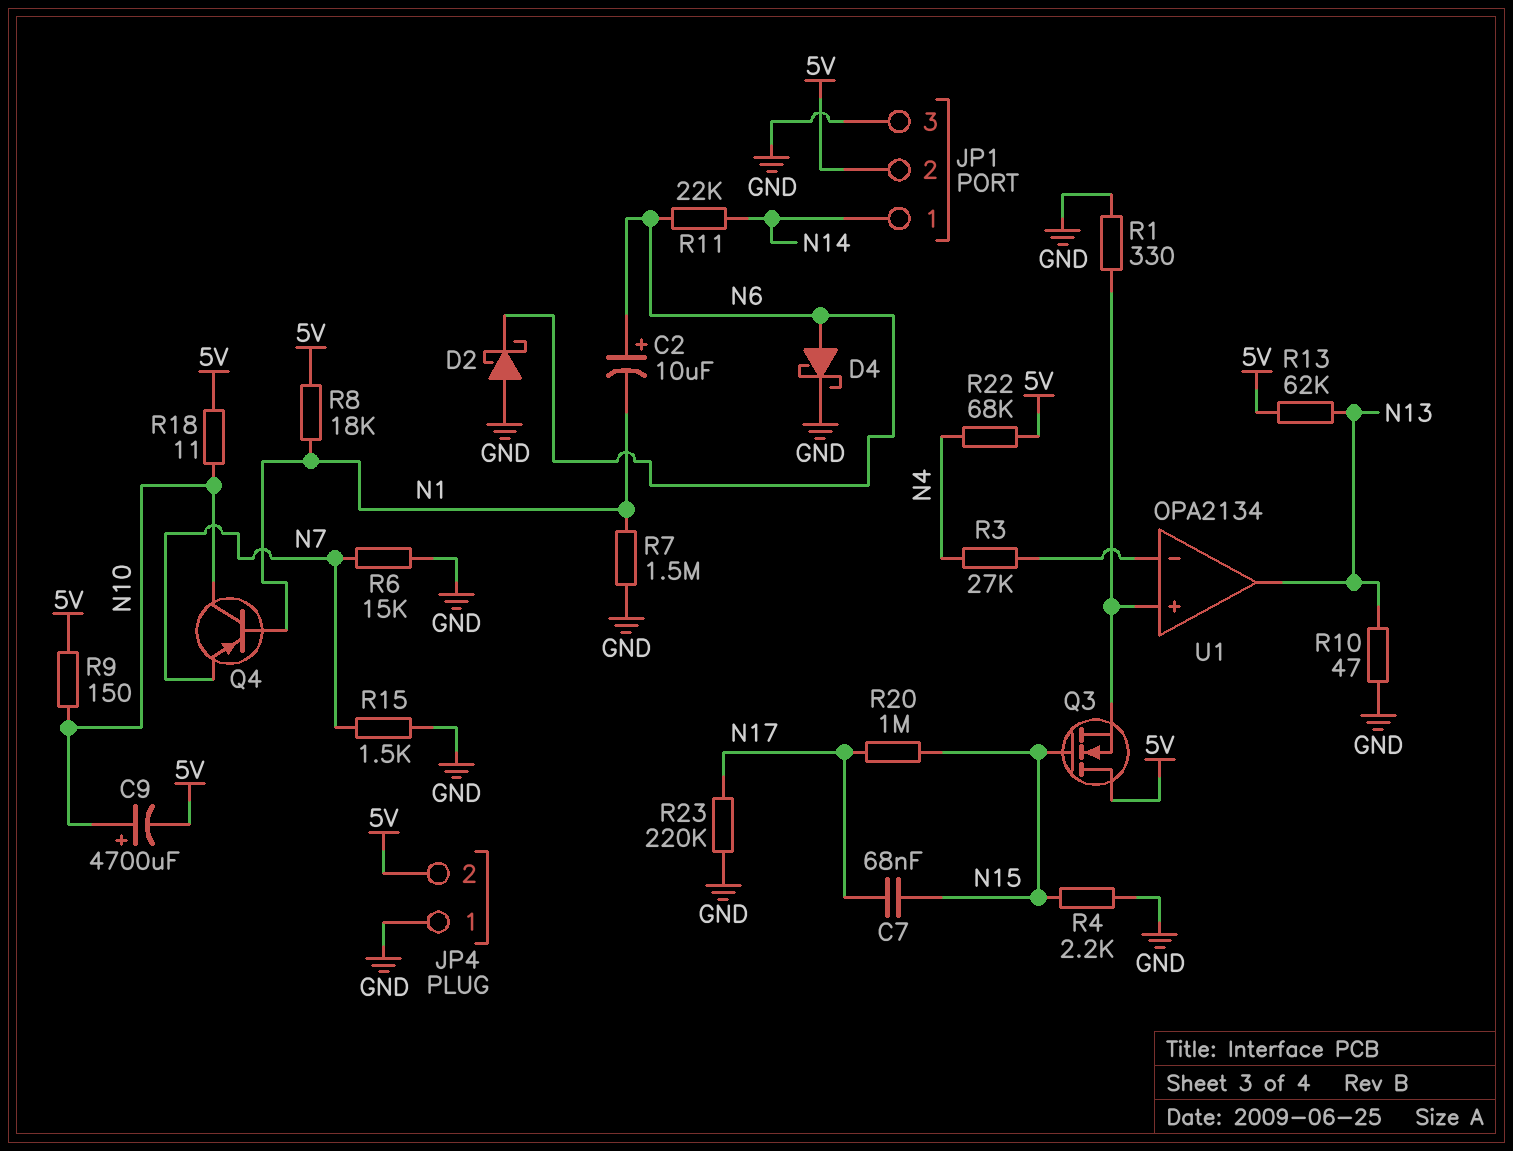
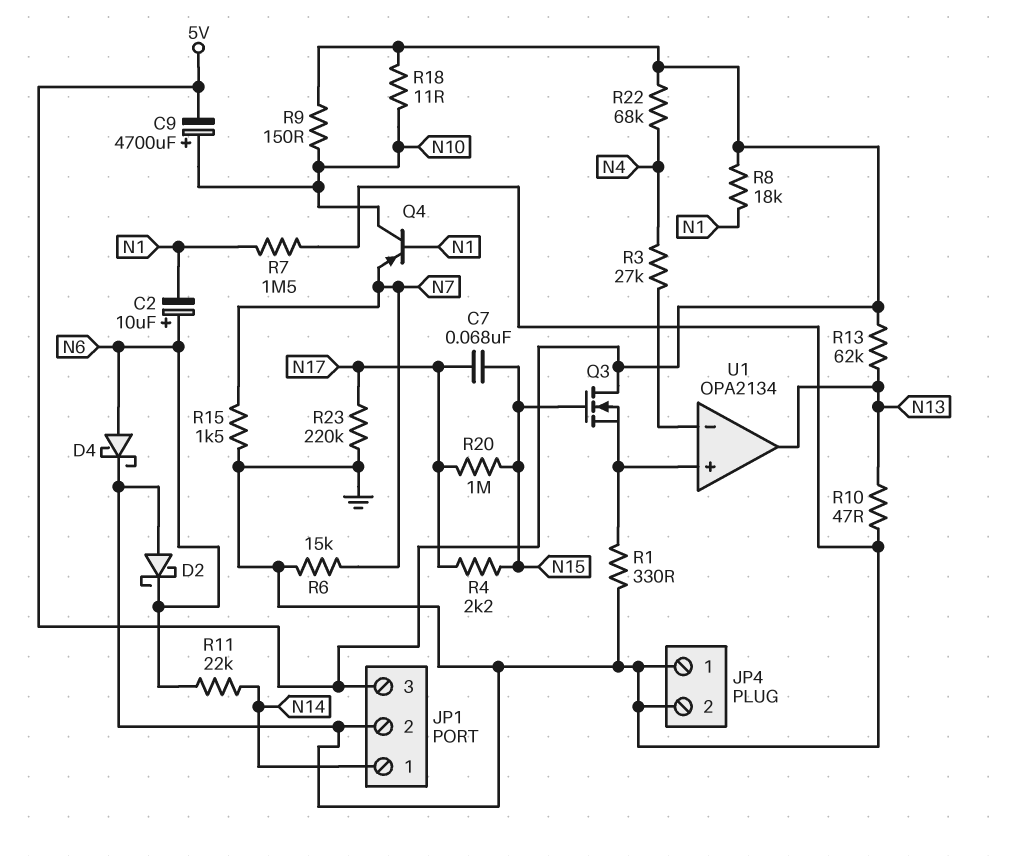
JP1 pin 2: 5V -> GND
JP1 pin 3: GND -> 5V
JP4 pin 2: 5V -> GND
R4: 2.2k (GND, N15) -> 2.2k (N15, N17)

